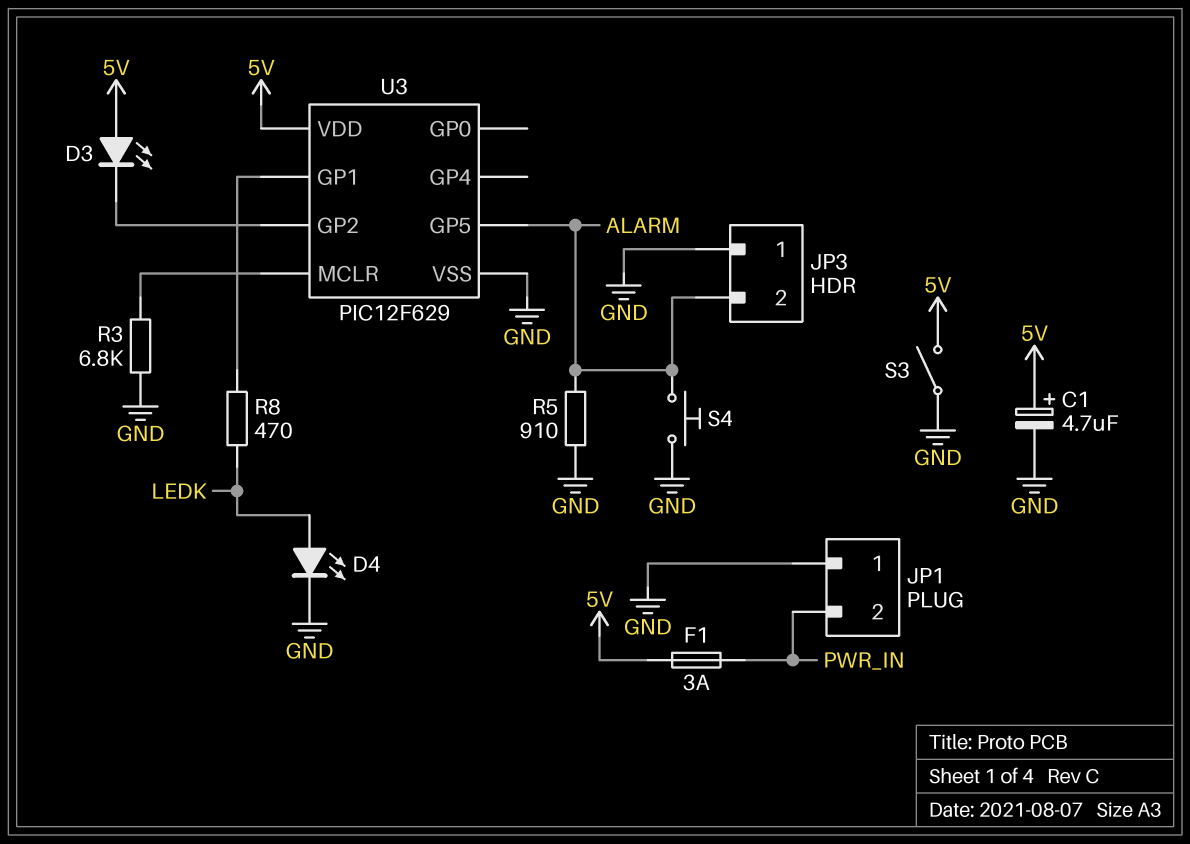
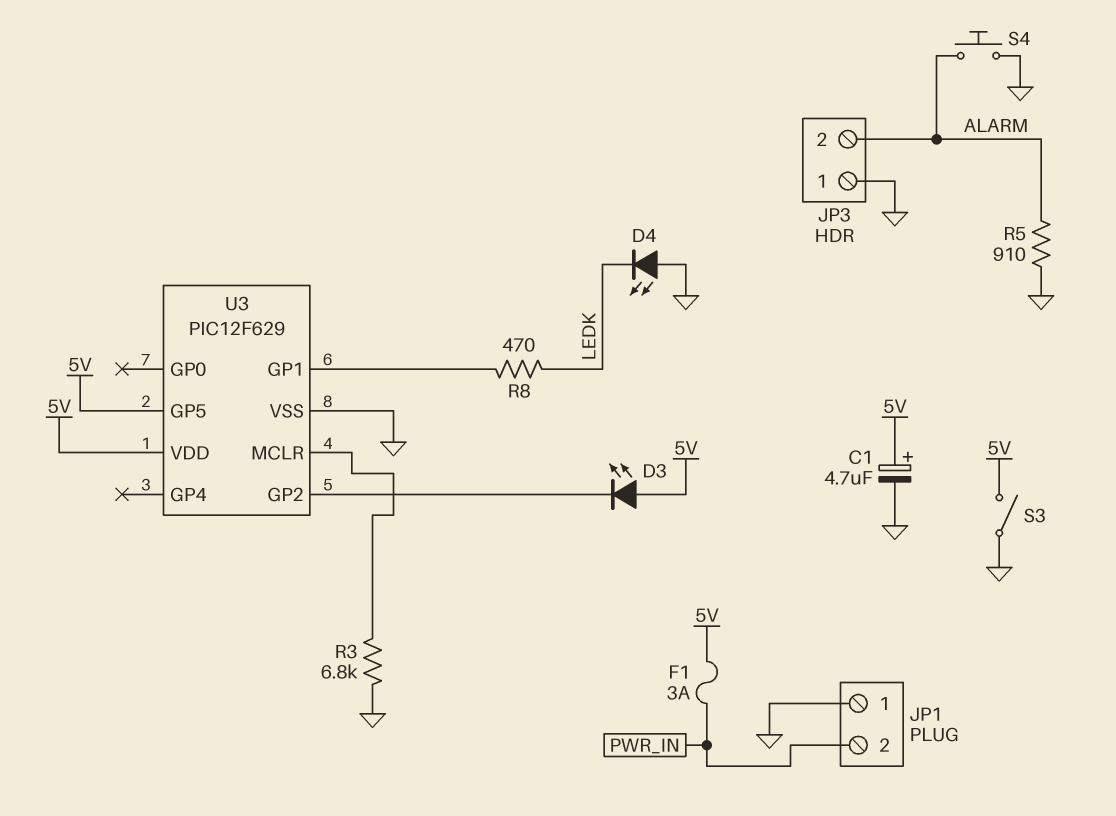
D4: LED (A LEDK, K GND) -> LED (A GND, K LEDK)
U3 pin GP5: ALARM -> 5V

